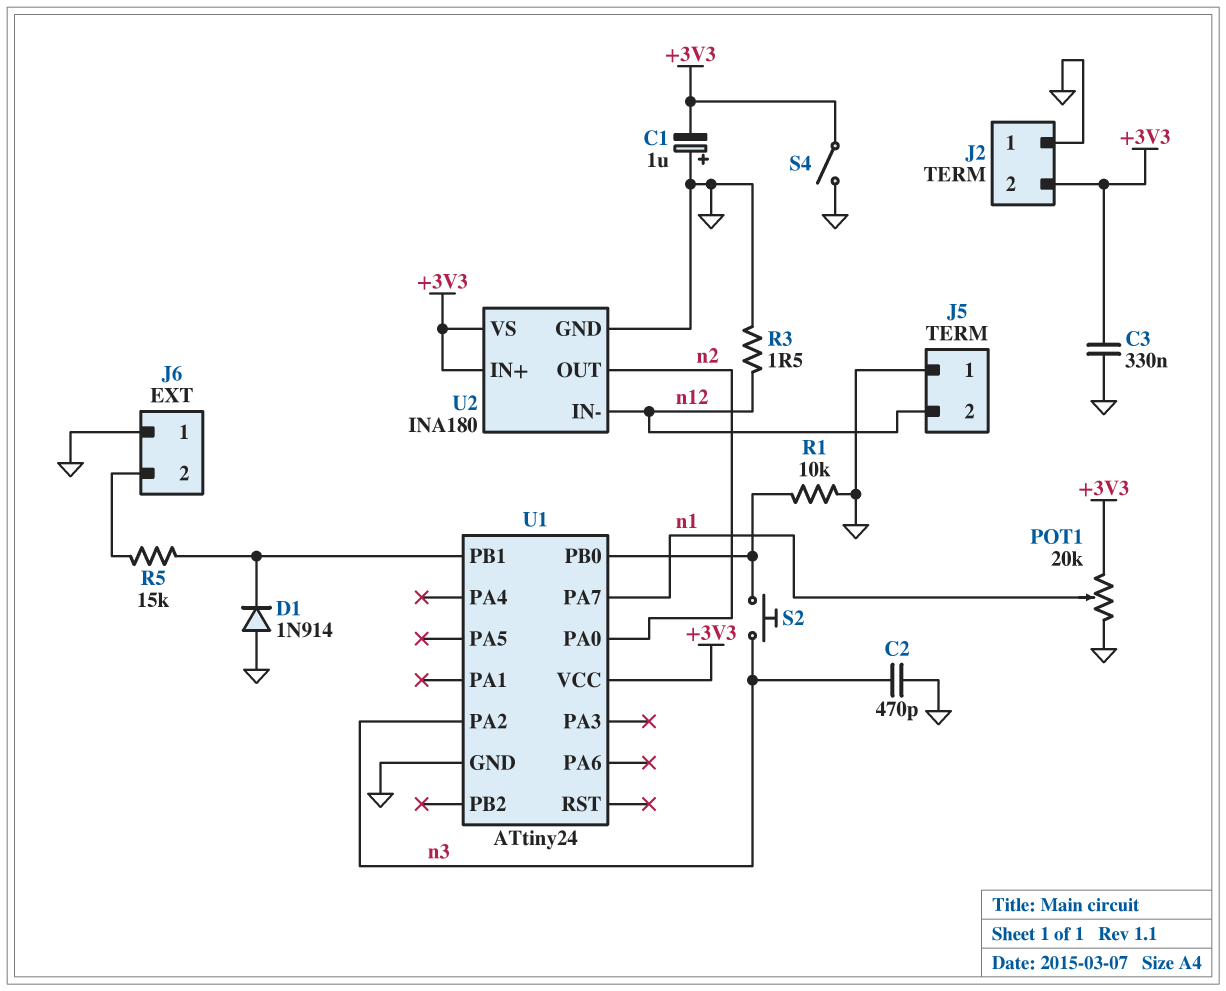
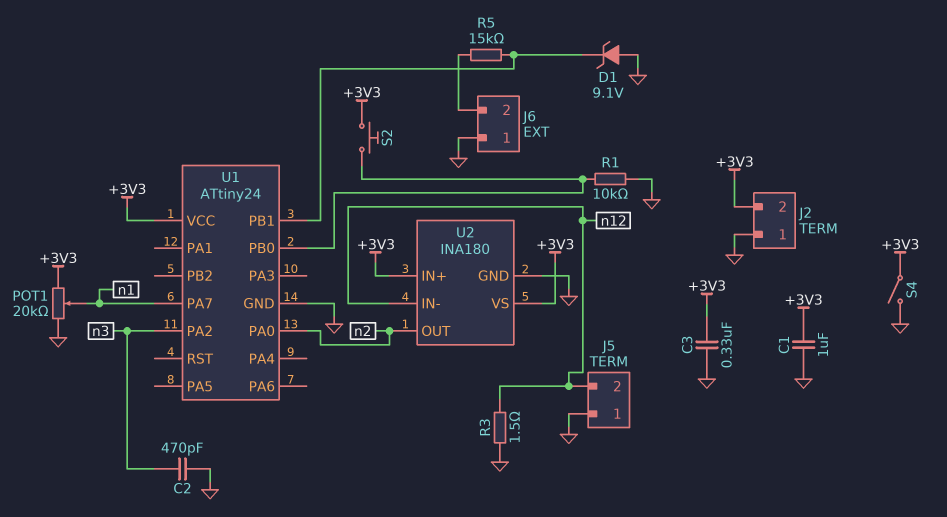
C1: 1uF (plus GND, minus +3V3) -> 1uF (+3V3, GND)
D1: diode 1N914 (A GND, K U1/PB1) -> zener 9.1V (A GND, K U1/PB1)
S2: button (U1/PB0, n3) -> button (+3V3, U1/PB0)

